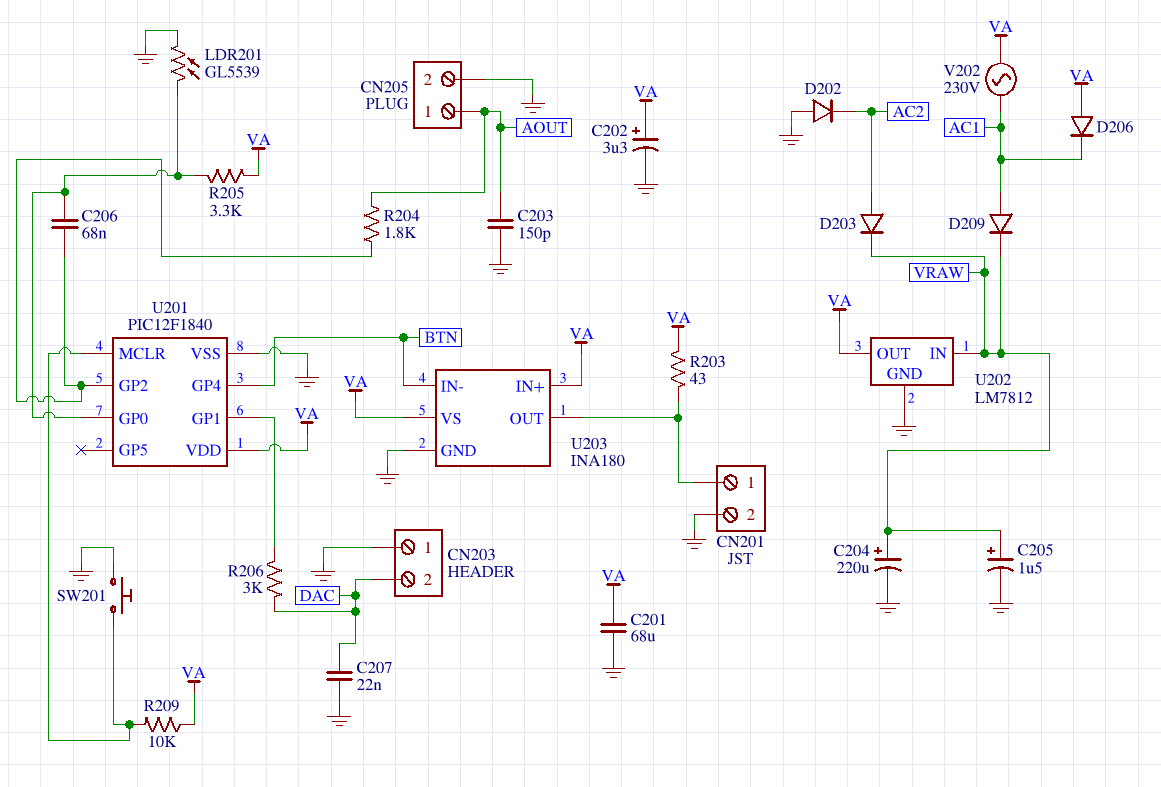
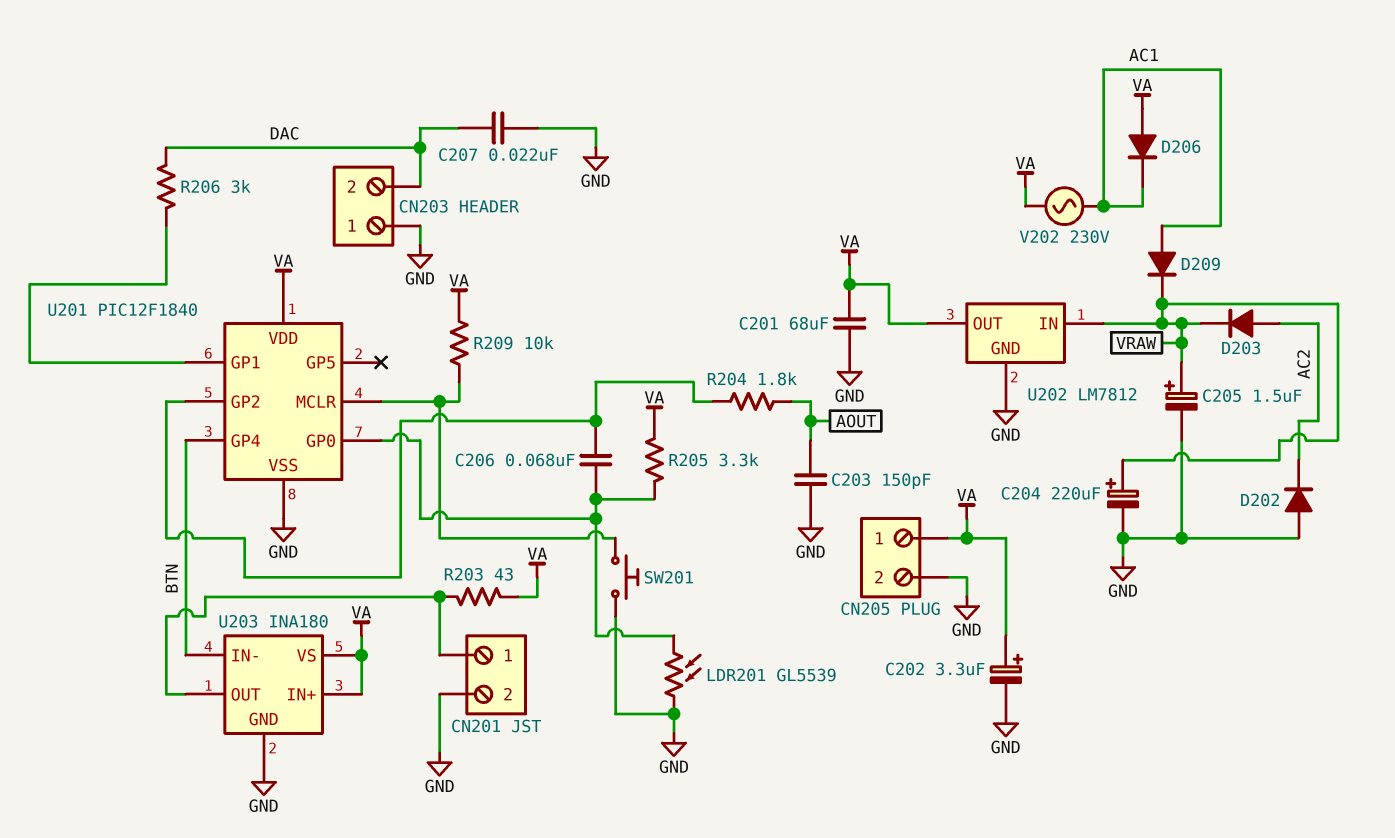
CN205 pin 1: AOUT -> VA

